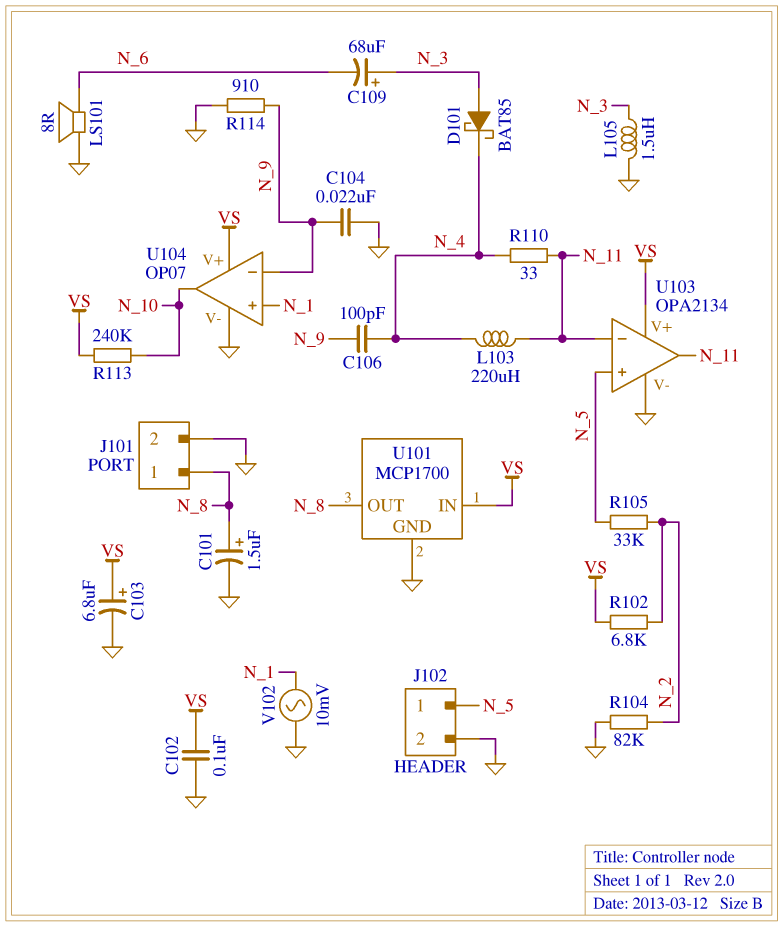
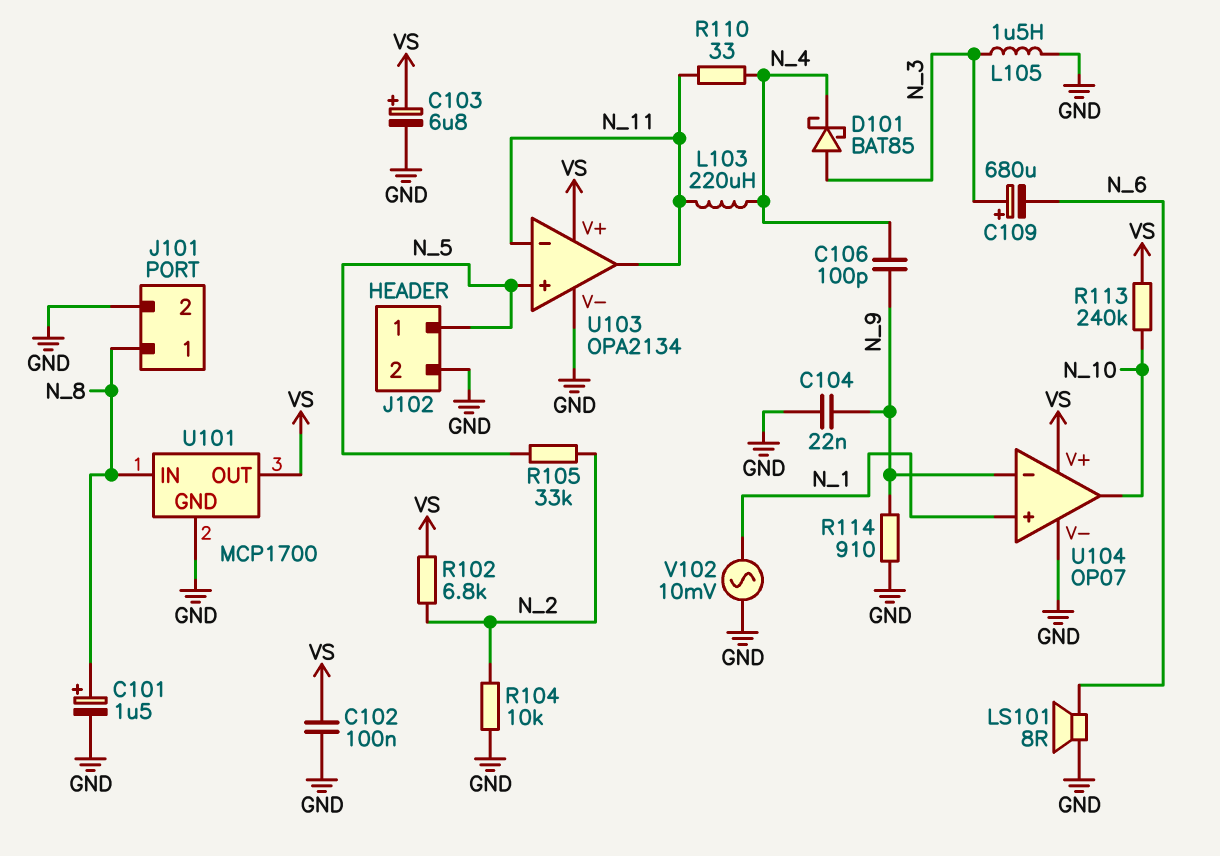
C109: 68uF (plus N_3, minus N_6) -> 680uF (plus N_3, minus N_6)
R104: 82k (GND, N_2) -> 10k (GND, N_2)
U101 pin IN: VS -> N_8
U101 pin OUT: N_8 -> VS

